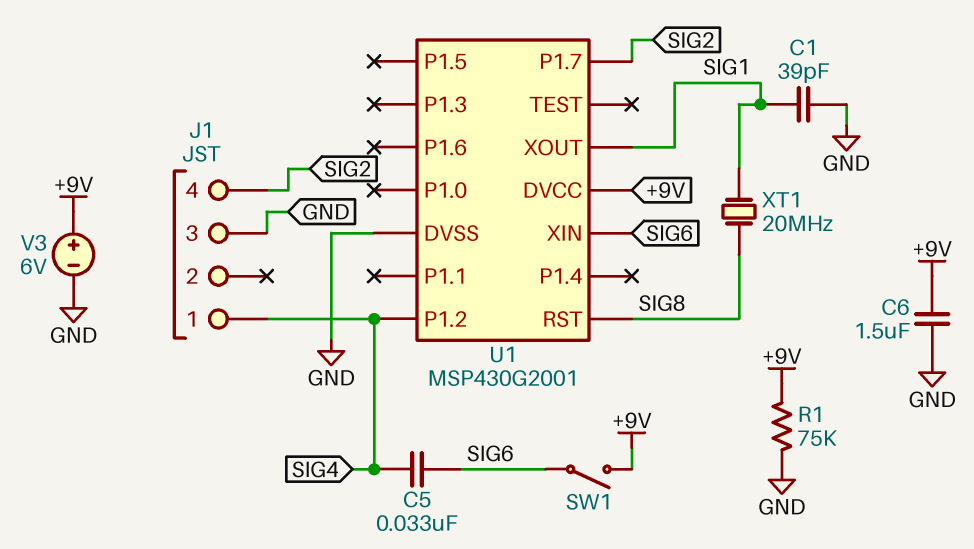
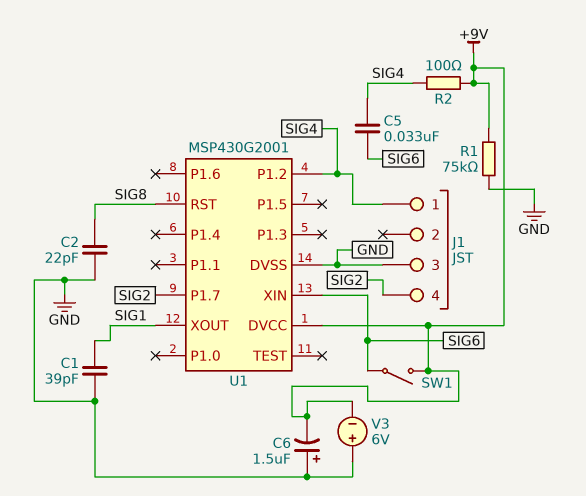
C2: none -> 22pF (GND, SIG8)
C6: 1.5uF (+9V, GND) -> 1.5uF (plus GND, minus +9V)
R2: none -> 100 (+9V, SIG4)
V3: 6V (plus +9V, minus GND) -> 6V (plus GND, minus +9V)
XT1: 20MHz (SIG1, SIG8) -> none

